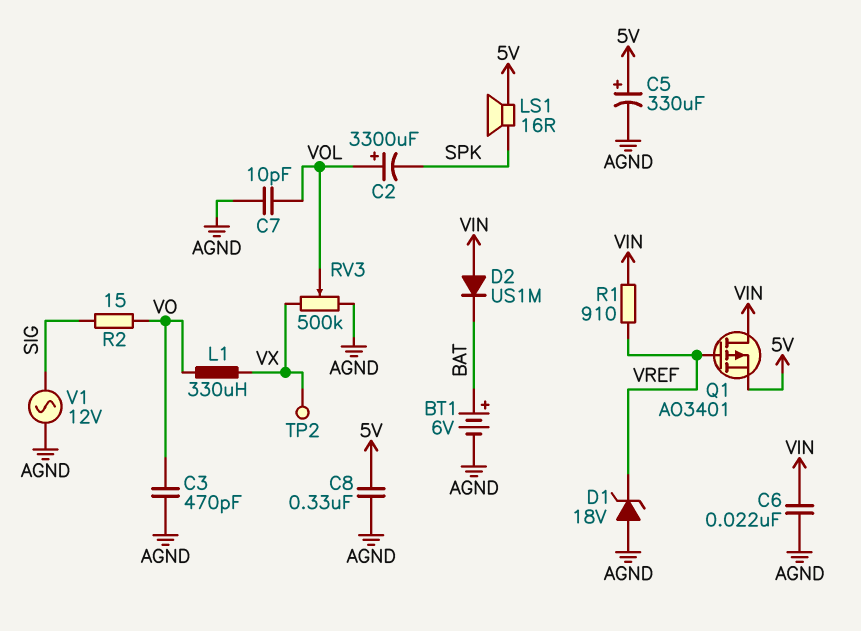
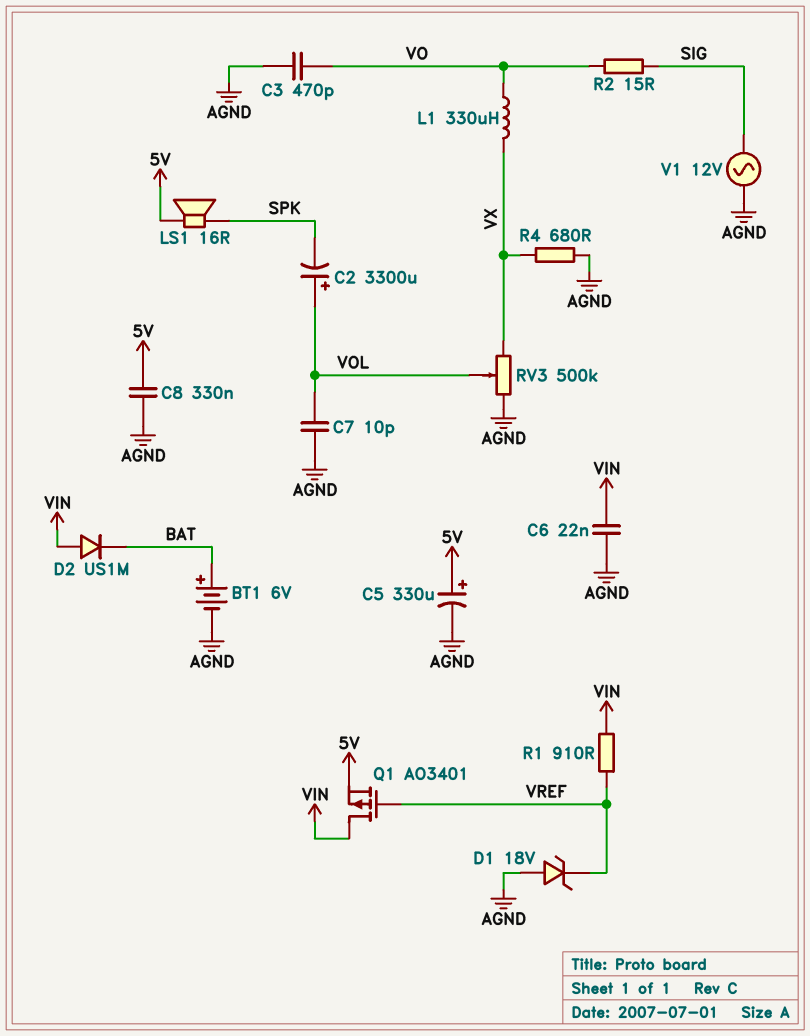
R4: none -> 680 (AGND, VX)
TP2: test point (VX) -> none

